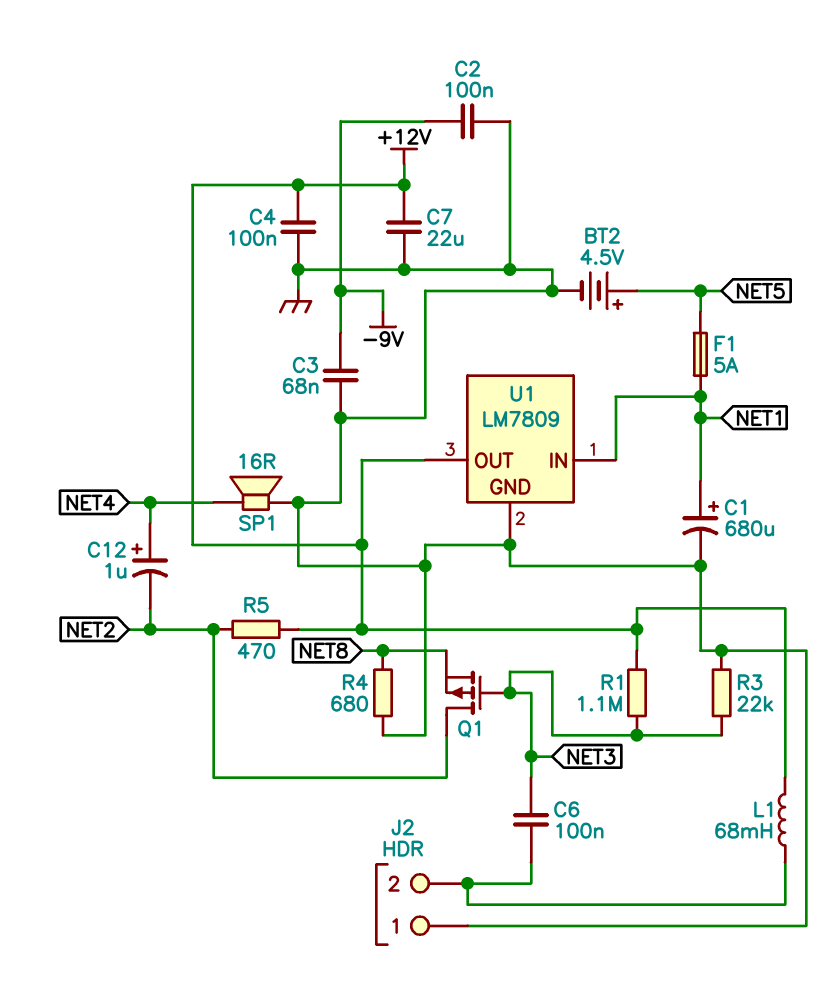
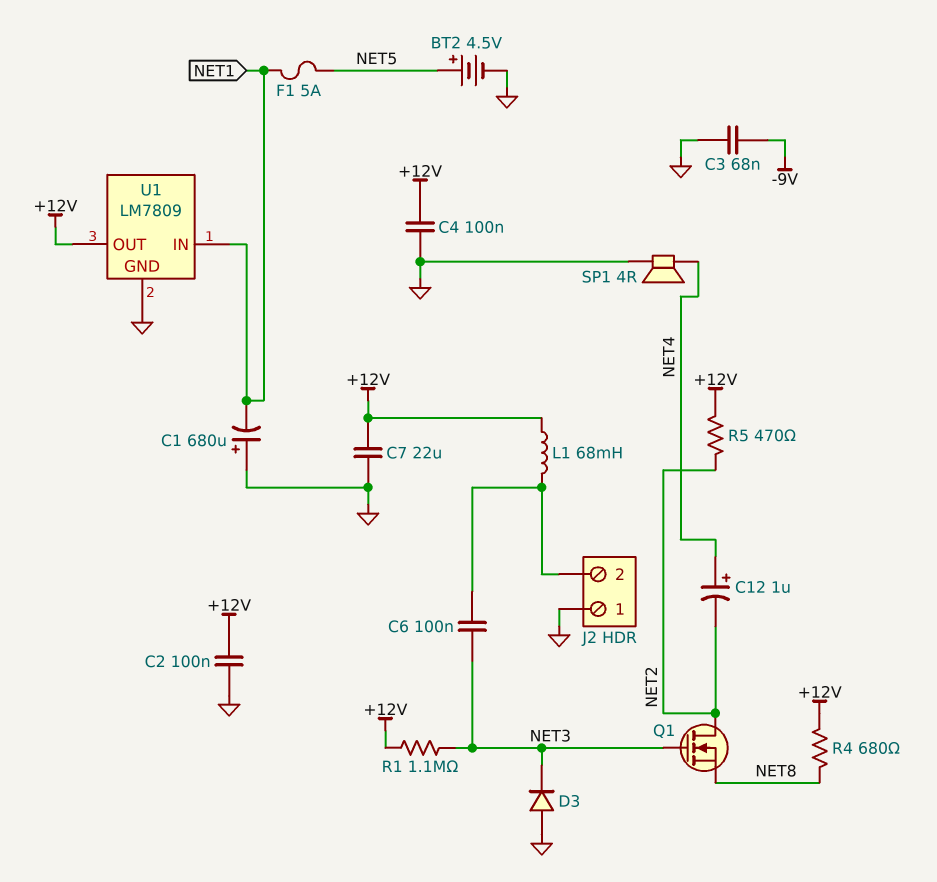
C1: 680uF (plus NET1, minus GND) -> 680uF (plus GND, minus NET1)
C2: 100nF (-9V, GND) -> 100nF (+12V, GND)
D3: none -> diode (A GND, K NET3)
Q1: PMOS (G NET3, D NET2, S NET8) -> NMOS (G NET3, D NET2, S NET8)
R3: 22k (GND, NET3) -> none
R4: 680 (GND, NET8) -> 680 (+12V, NET8)
SP1: speaker 16R (GND, NET4) -> speaker 4R (GND, NET4)

